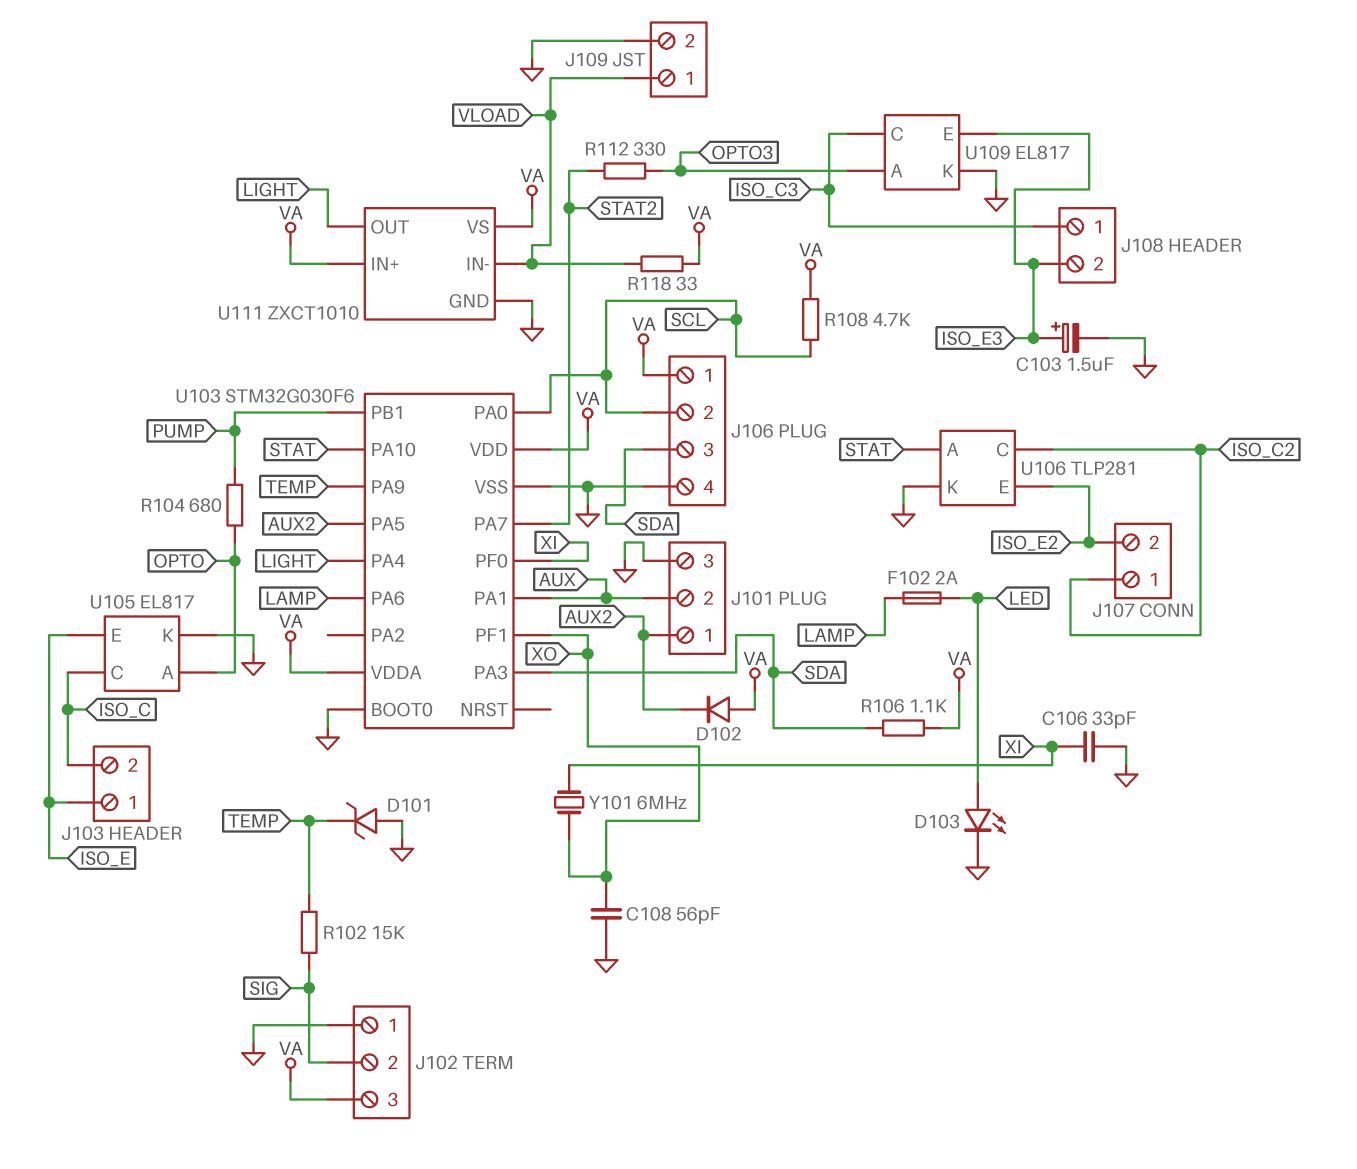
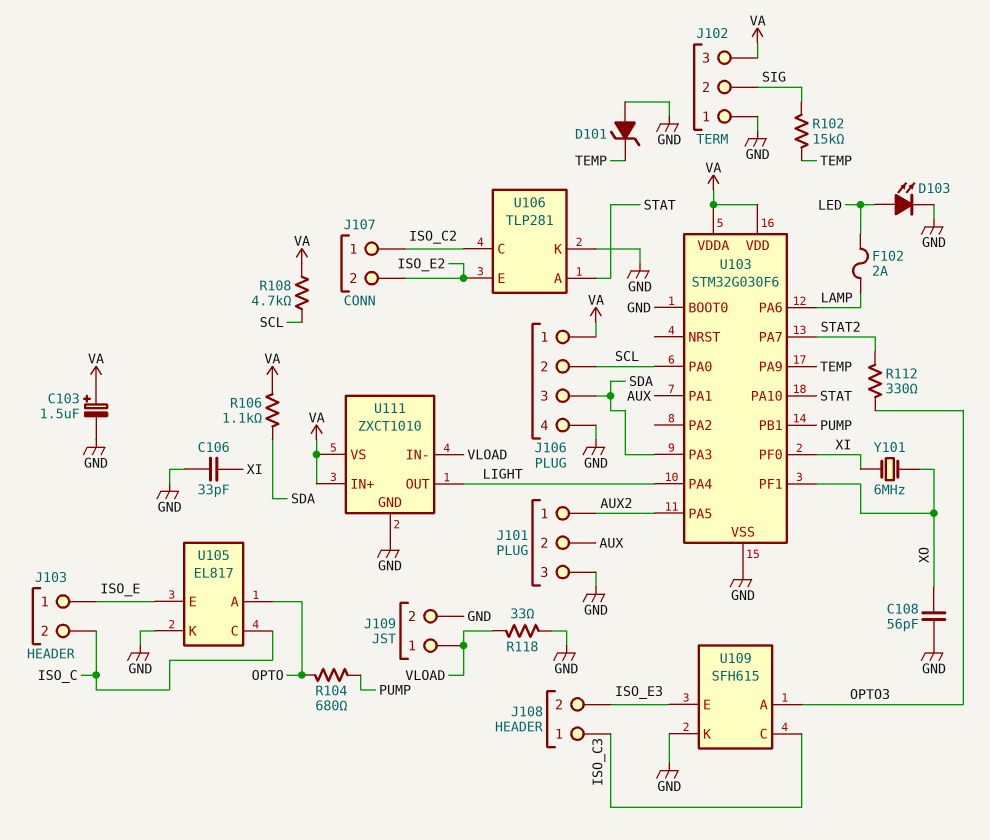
C103: 1.5uF (plus ISO_E3, minus GND) -> 1.5uF (plus VA, minus GND)
D102: diode (A VA, K AUX2) -> none
R118: 33 (VA, VLOAD) -> 33 (GND, VLOAD)
U109: EL817 -> SFH615

